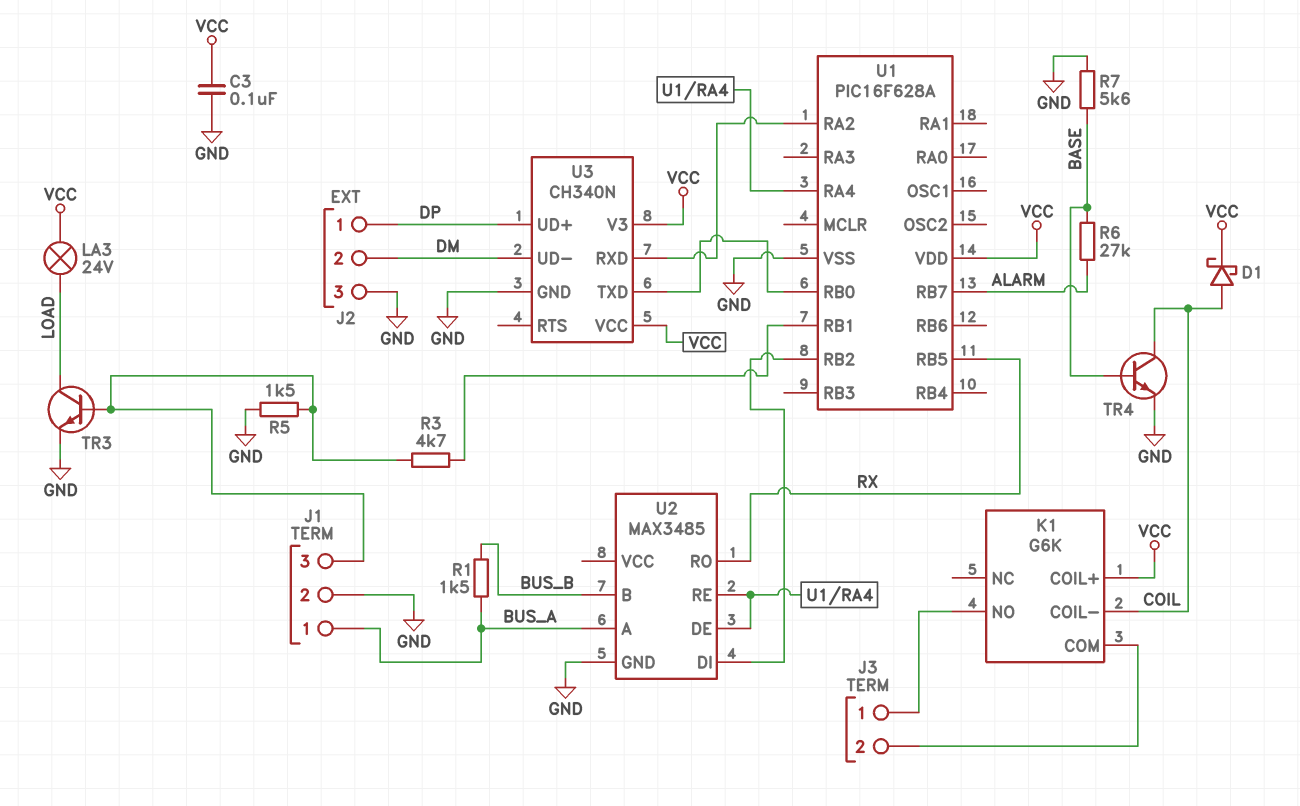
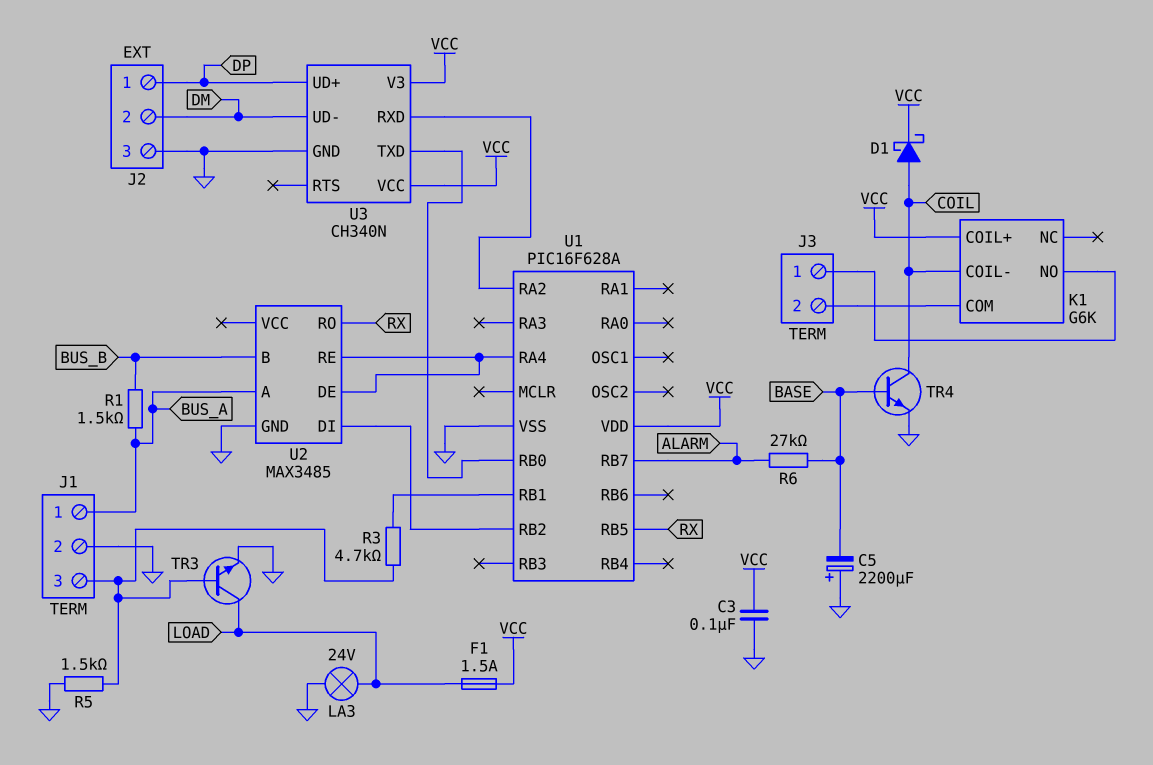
C5: none -> 2200uF (plus GND, minus BASE)
F1: none -> 1.5A (LOAD, VCC)
LA3: lamp 24V (LOAD, VCC) -> lamp 24V (GND, LOAD)
R7: 5.6k (BASE, GND) -> none

